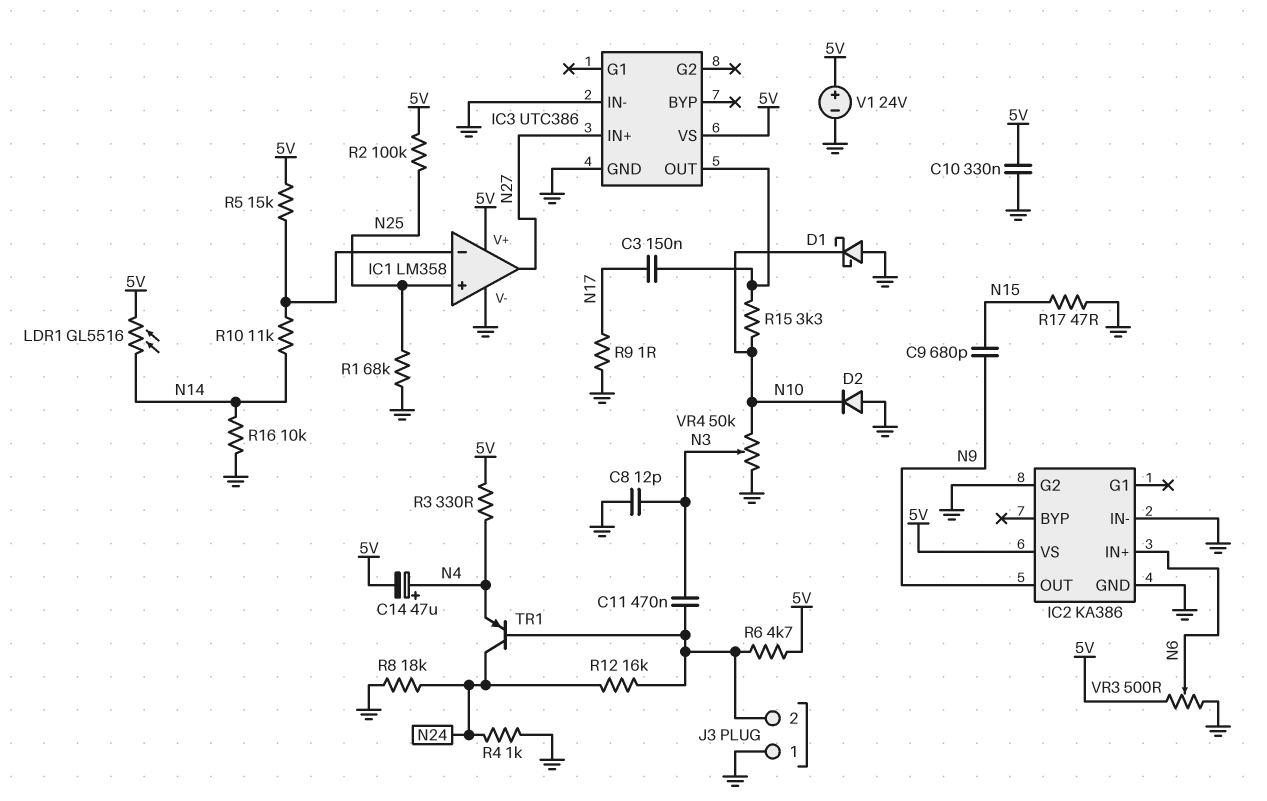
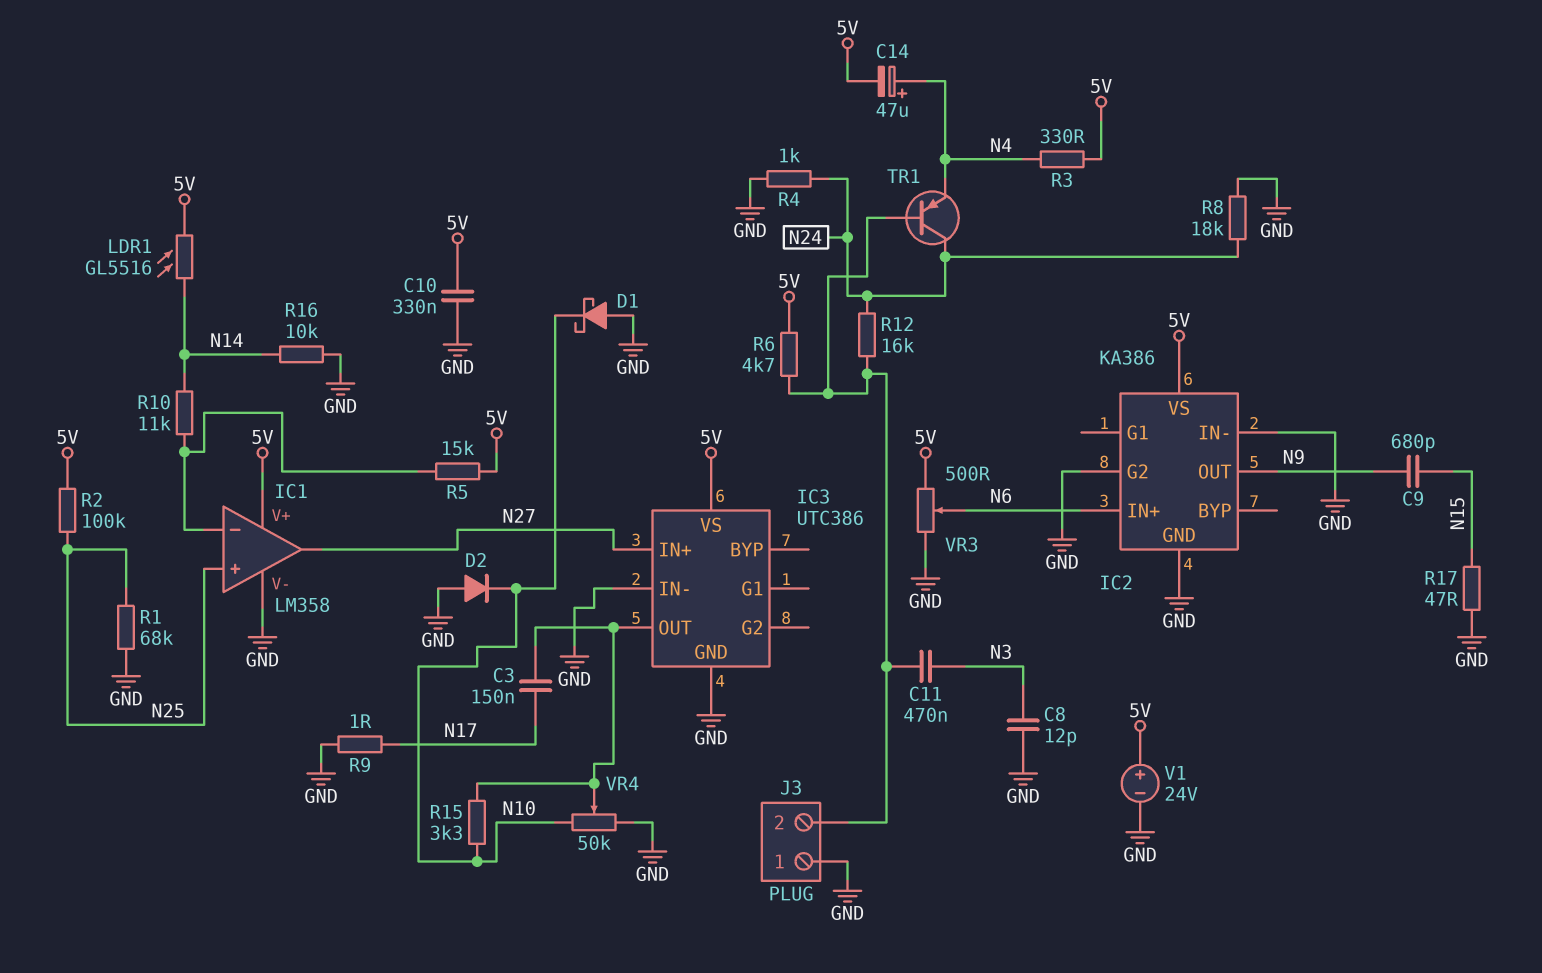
VR4: 50k (GND, N10, wiper N3) -> 50k (GND, N10, wiper IC3/OUT)

